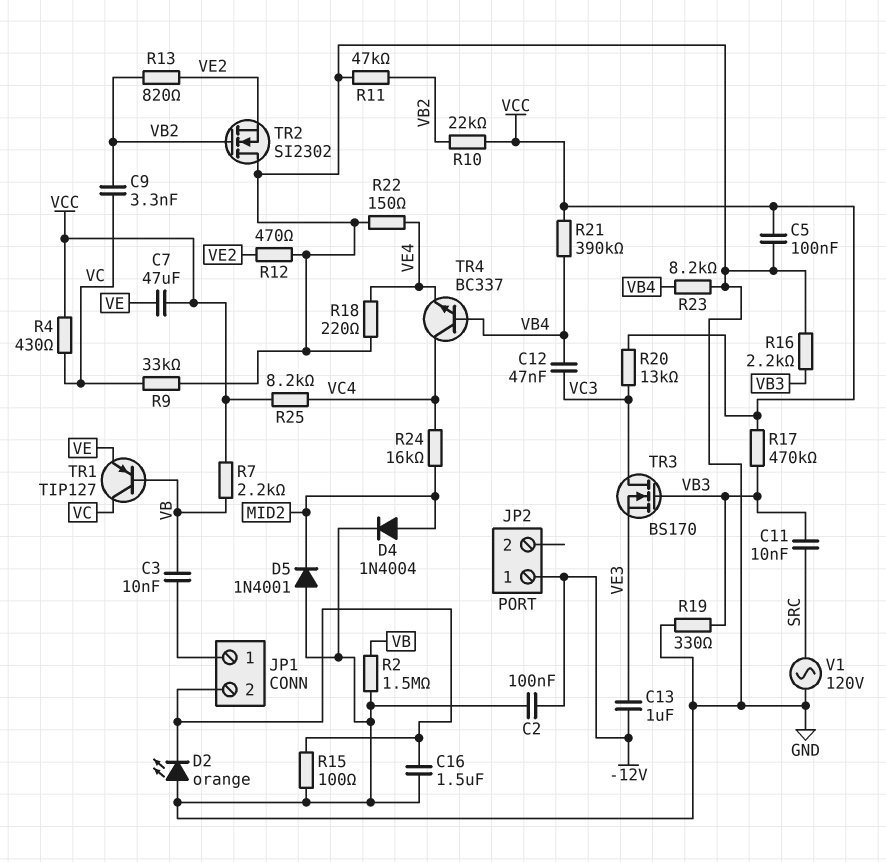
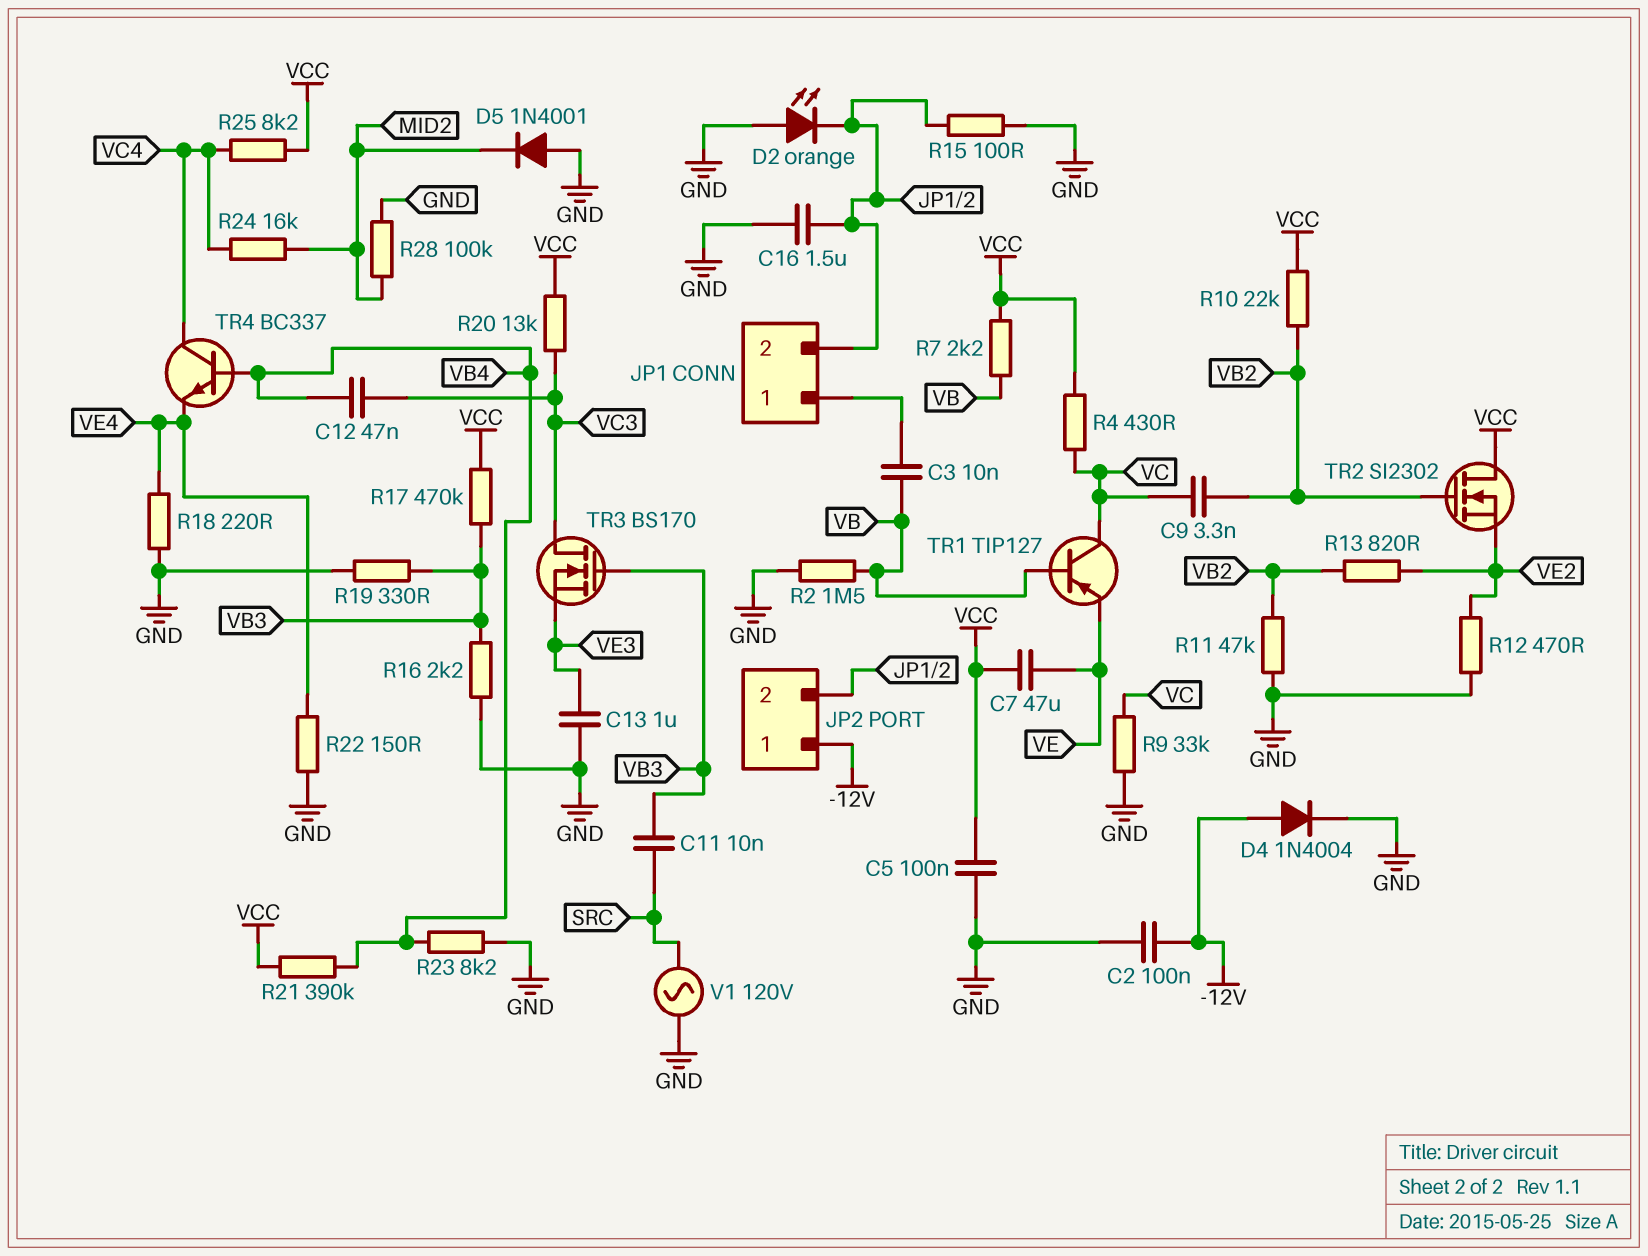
C13: 1uF (-12V, VE3) -> 1uF (GND, VE3)
D4: diode 1N4004 (A MID2, K GND) -> diode 1N4004 (A -12V, K GND)
JP2 pin 2: none -> JP1/2
R28: none -> 100k (GND, MID2)
TR2: NMOS SI2302 (G VB2, D GND, S VE2) -> NMOS SI2302 (G VB2, D VCC, S VE2)

